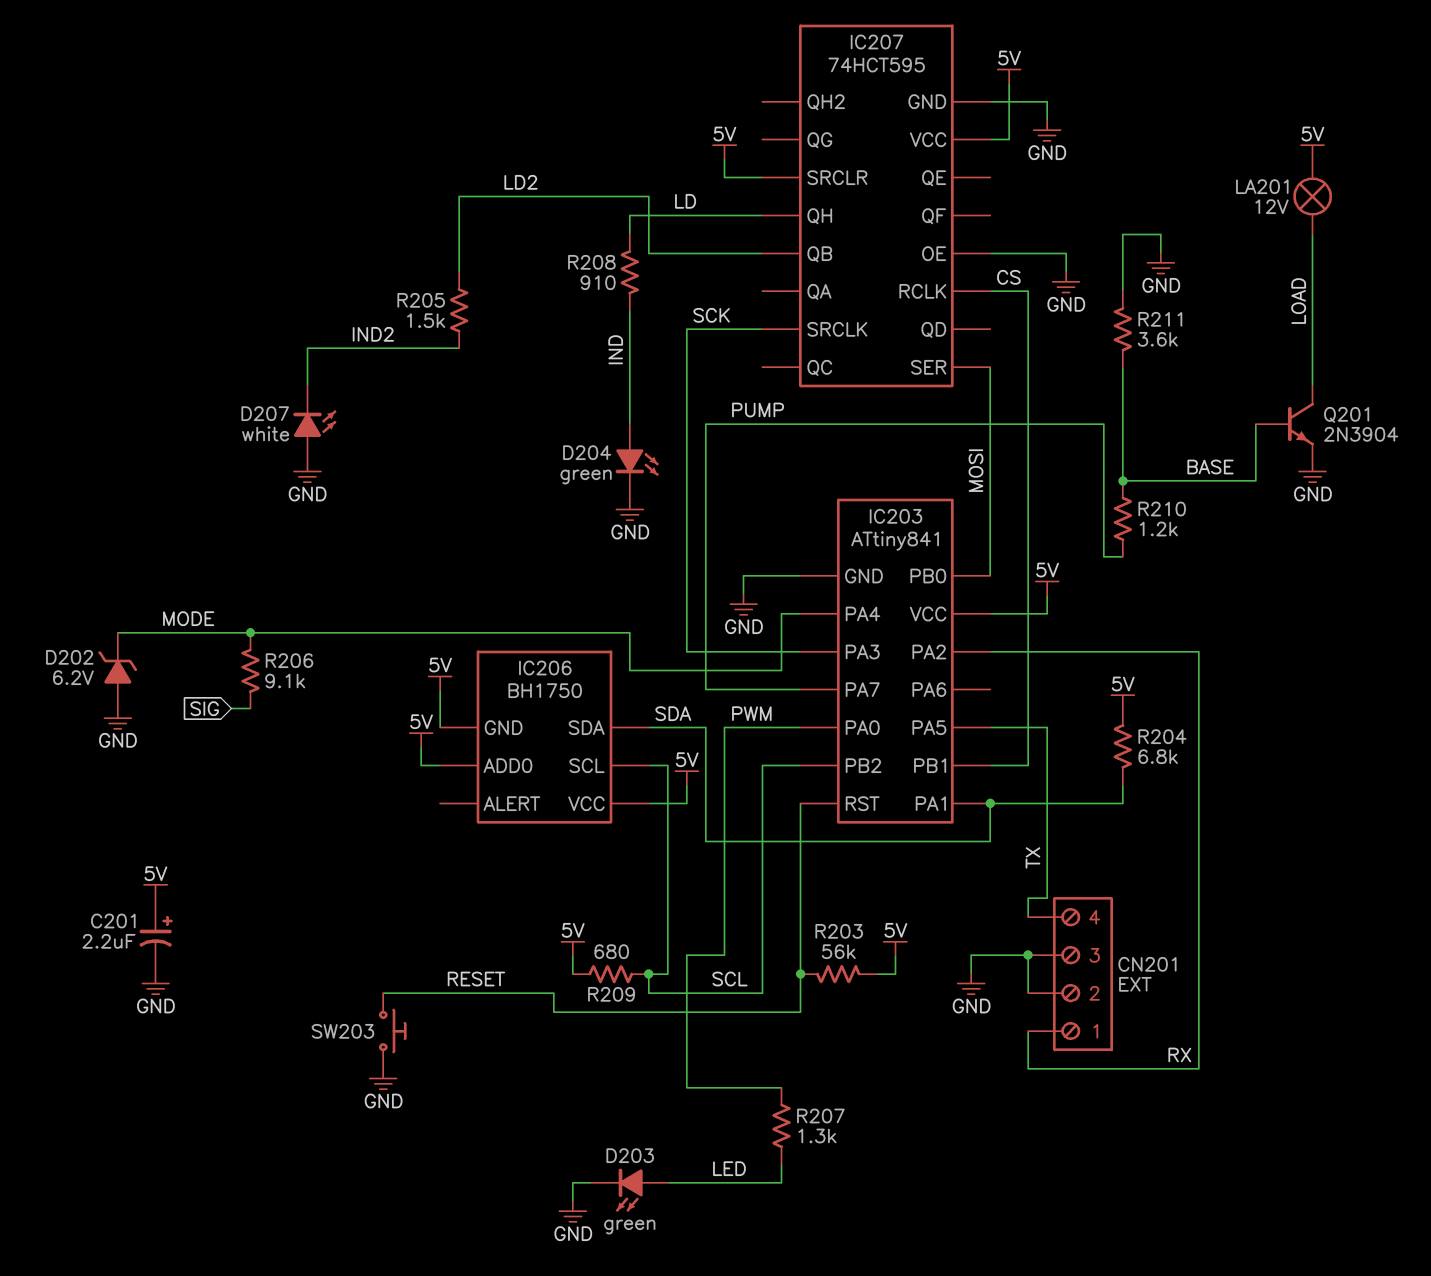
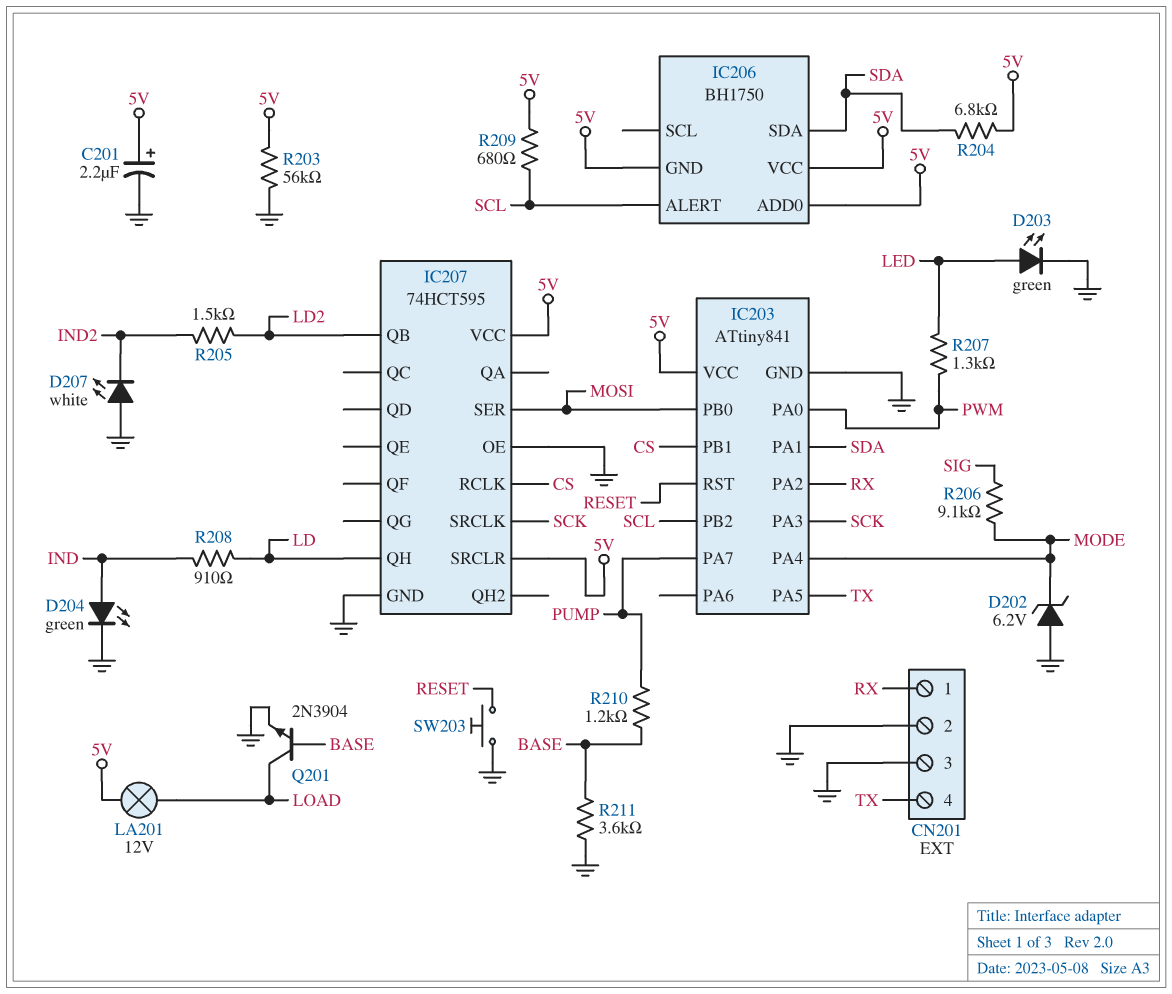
IC206 pin ALERT: none -> SCL
IC206 pin SCL: SCL -> none
R203: 56k (5V, RESET) -> 56k (5V, GND)

